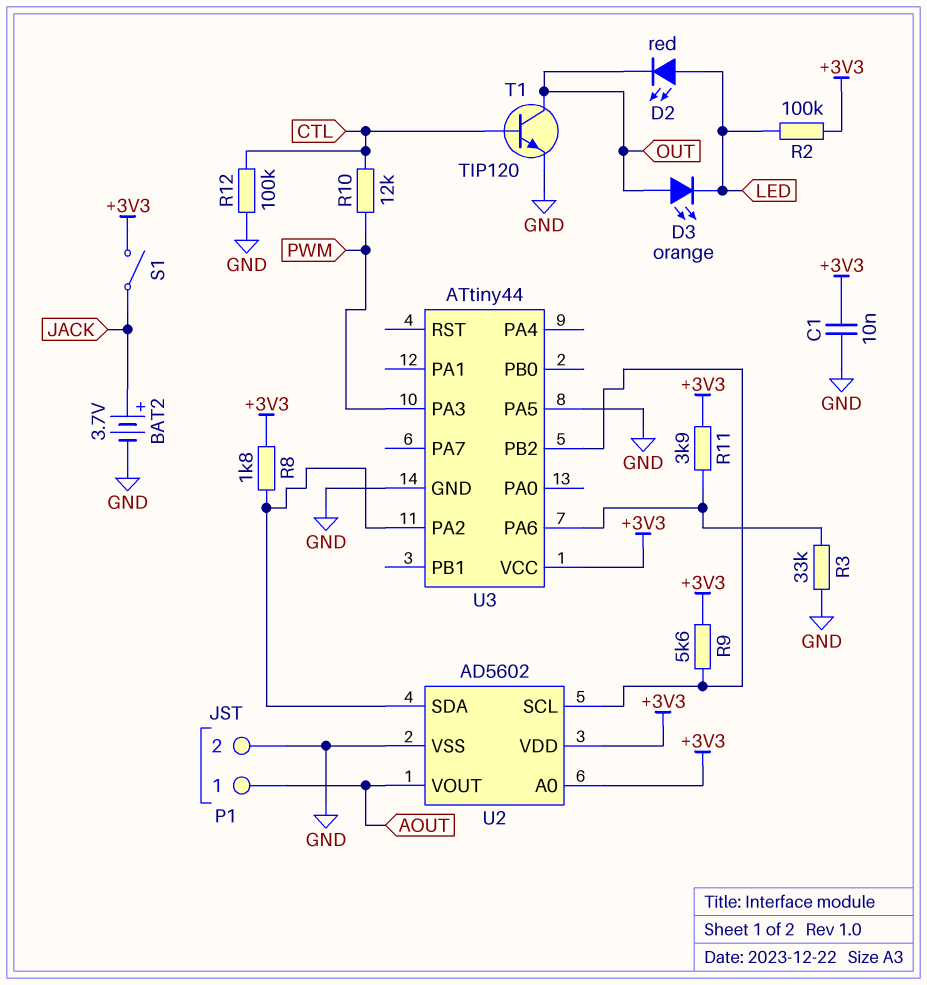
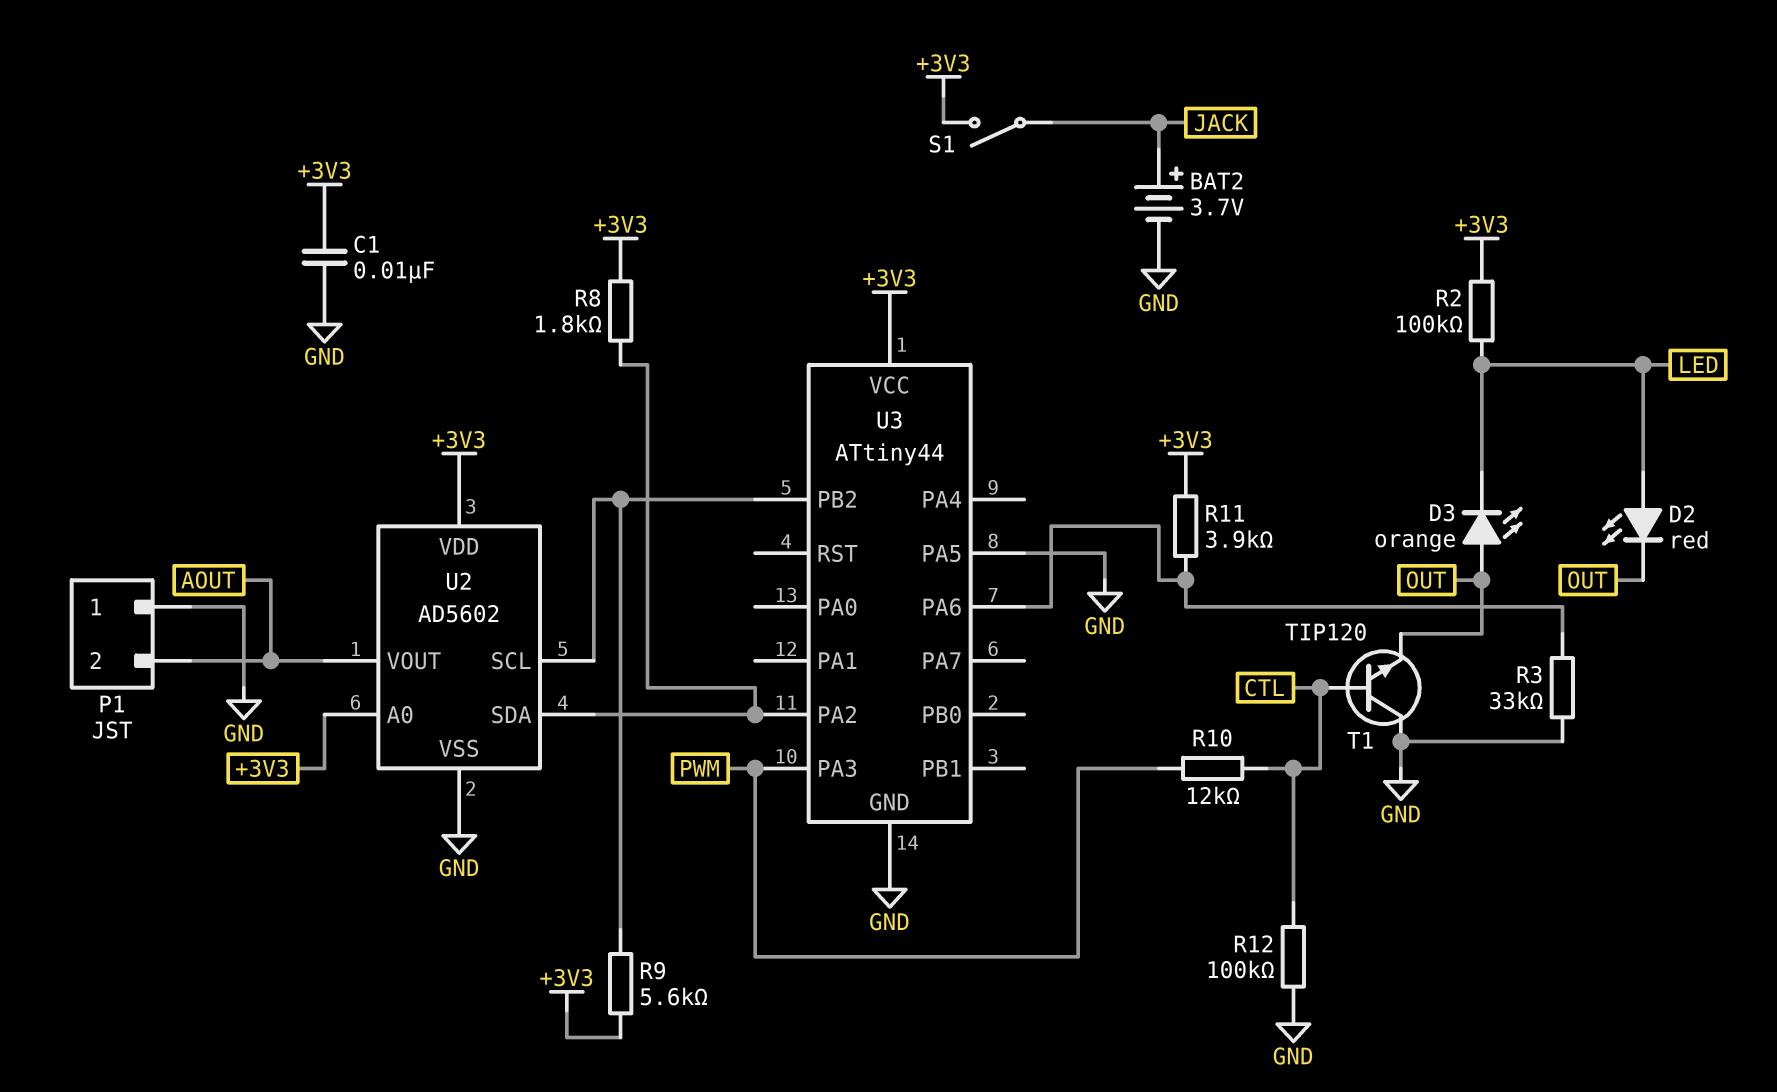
P1 pin 1: AOUT -> GND
P1 pin 2: GND -> AOUT
T1: NPN TIP120 (B CTL, C OUT, E GND) -> NPN TIP120 (B CTL, C GND, E OUT)

